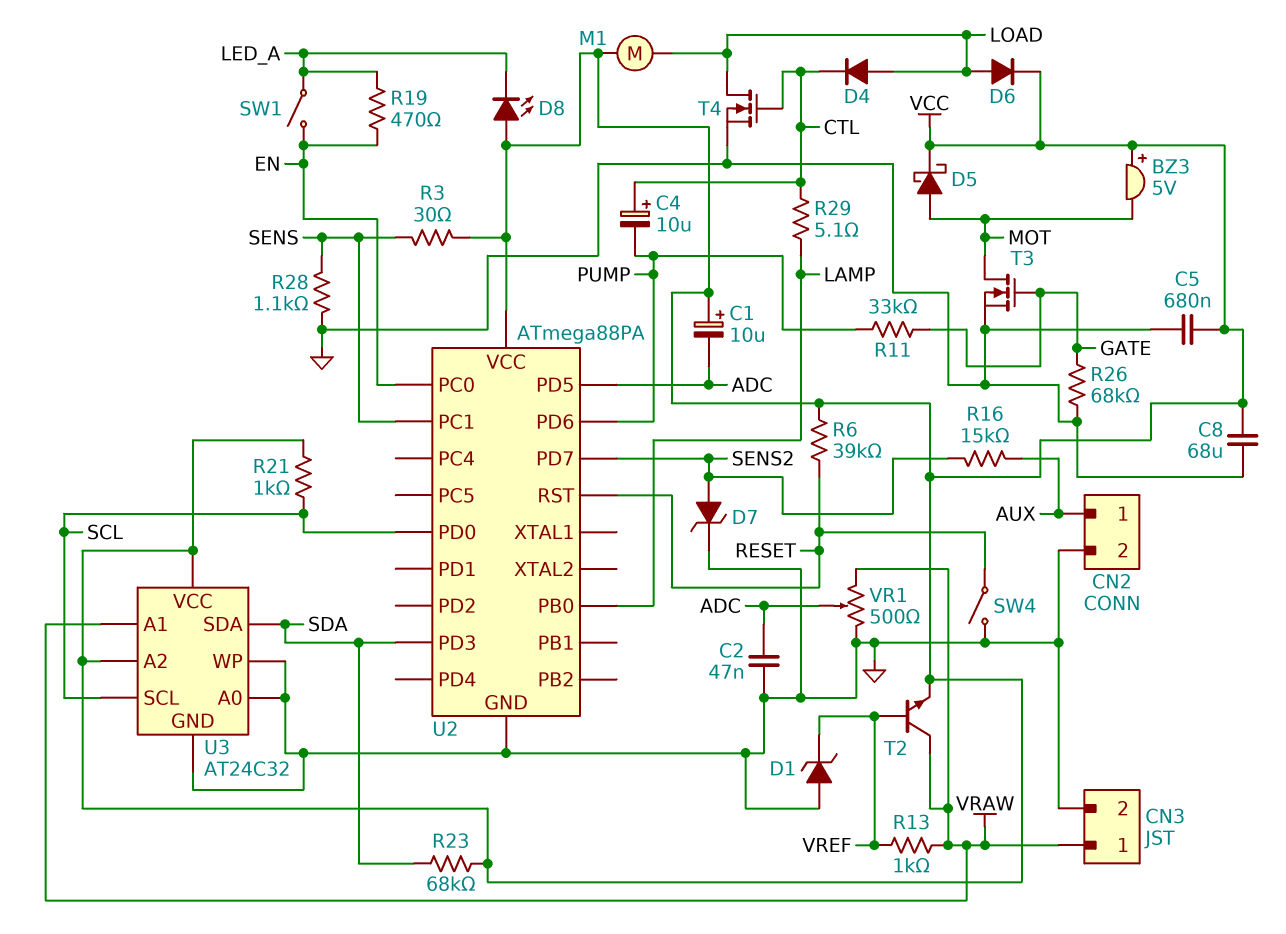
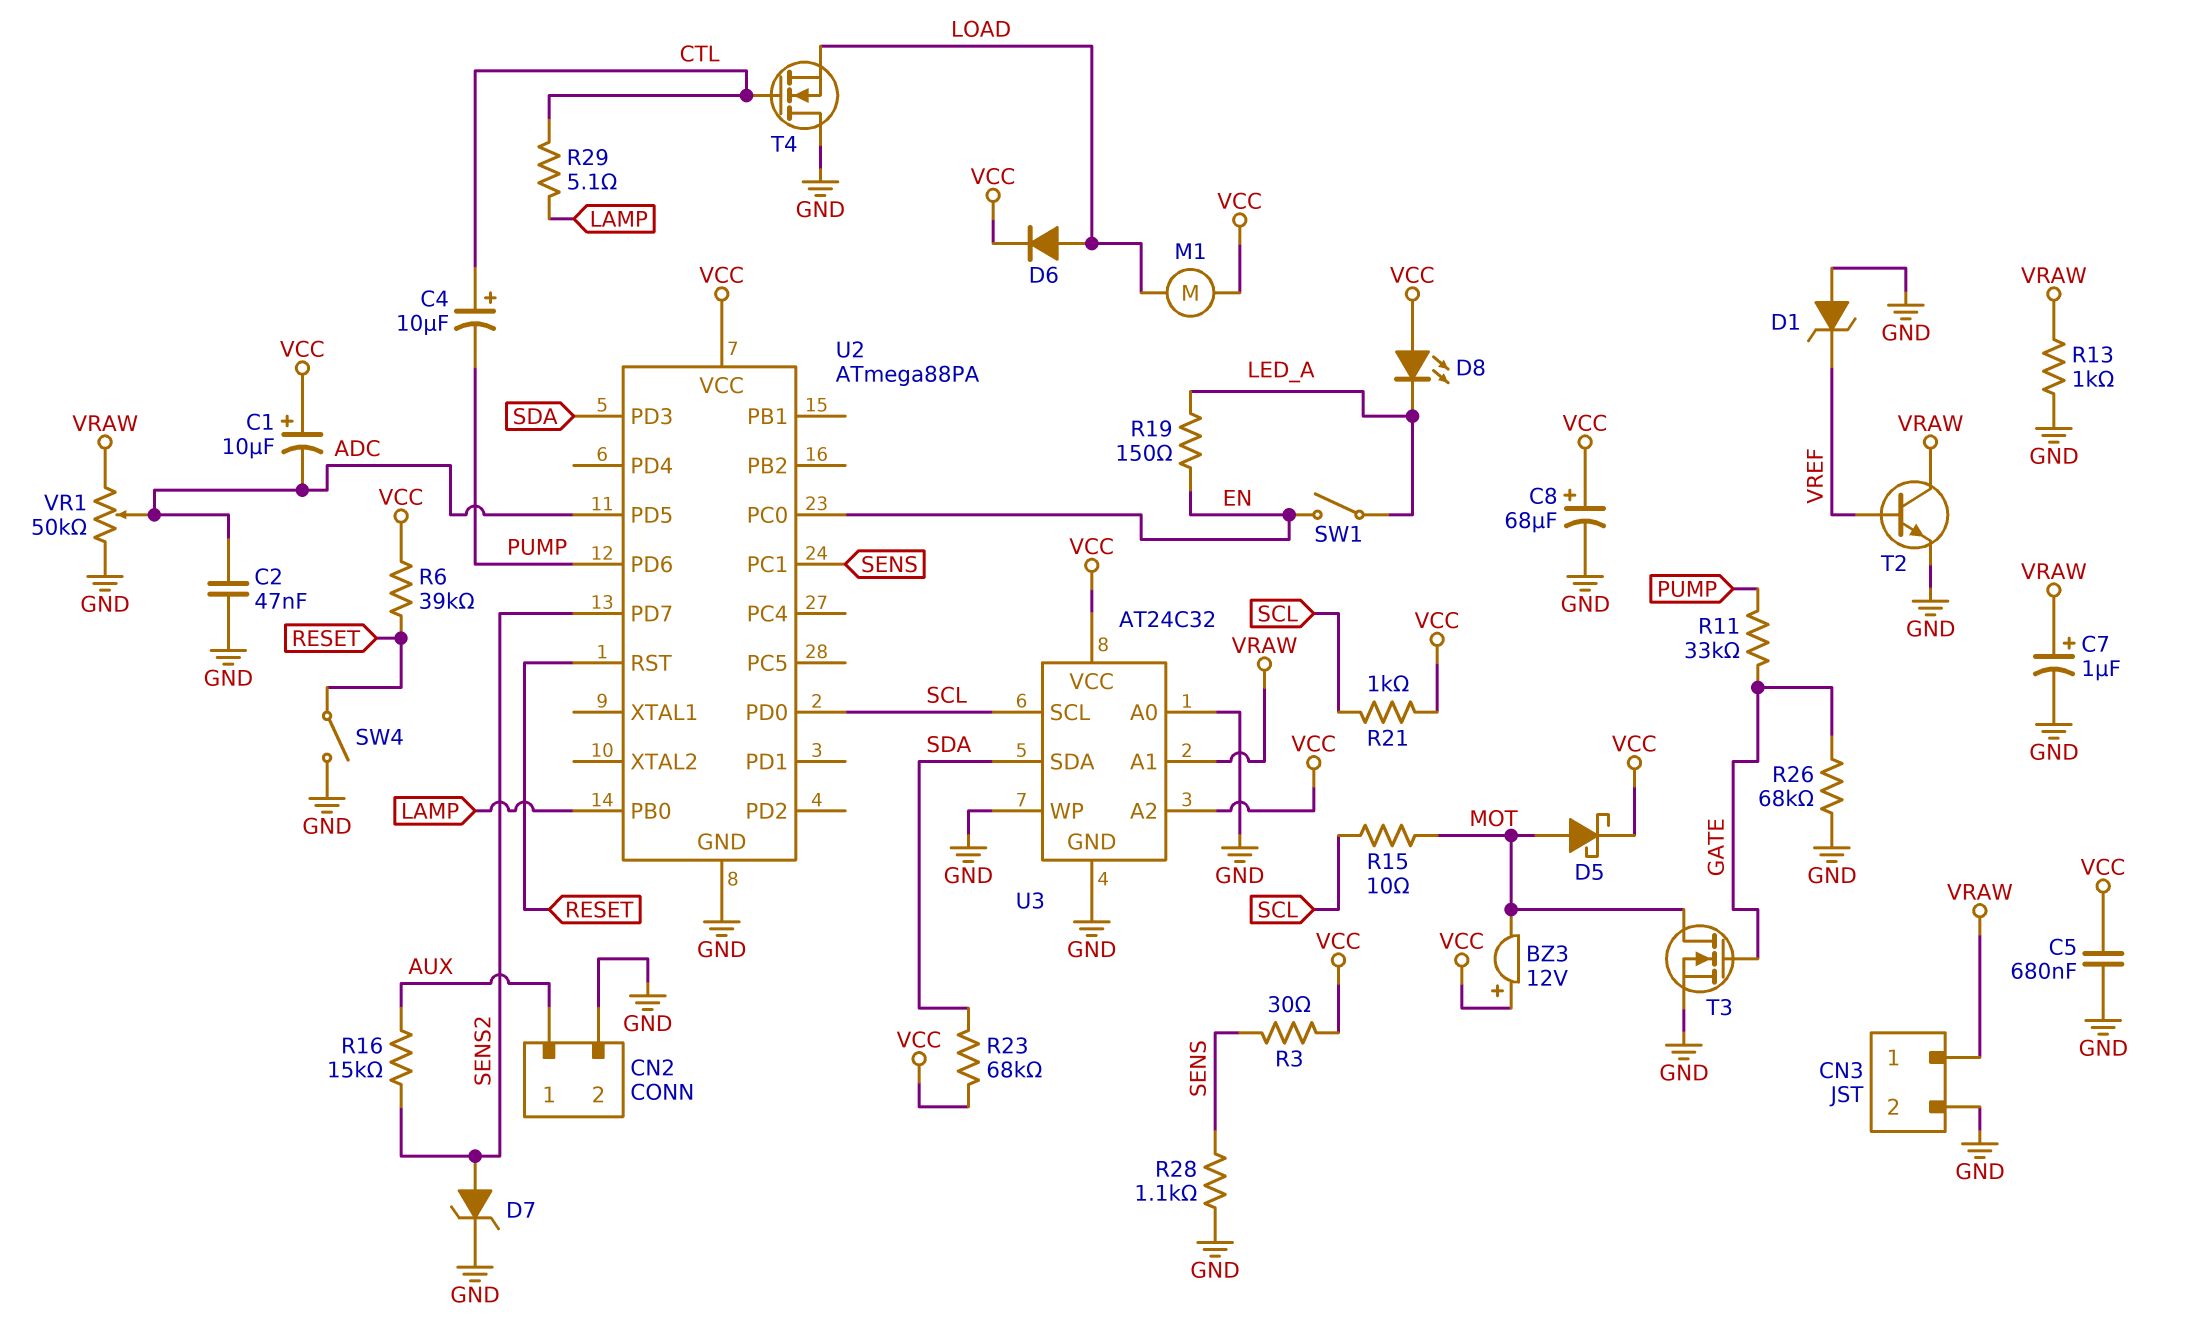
BZ3: buzzer 5V (plus VCC, minus MOT) -> buzzer 12V (plus VCC, minus MOT)
C7: none -> 1uF (plus VRAW, minus GND)
C8: 68uF (GND, VCC) -> 68uF (plus VCC, minus GND)
D4: diode (A LOAD, K CTL) -> none
R13: 1k (VRAW, VREF) -> 1k (GND, VRAW)
R15: none -> 10 (MOT, SCL)
R19: 470 (EN, LED_A) -> 150 (EN, LED_A)
T2: NPN (B VREF, C VRAW, E VCC) -> NPN (B VREF, C VRAW, E GND)
T4: NMOS (G CTL, D LOAD, S GND) -> NMOS (G CTL, D GND, S LOAD)
VR1: 500 (GND, VRAW, wiper ADC) -> 50k (GND, VRAW, wiper ADC)

